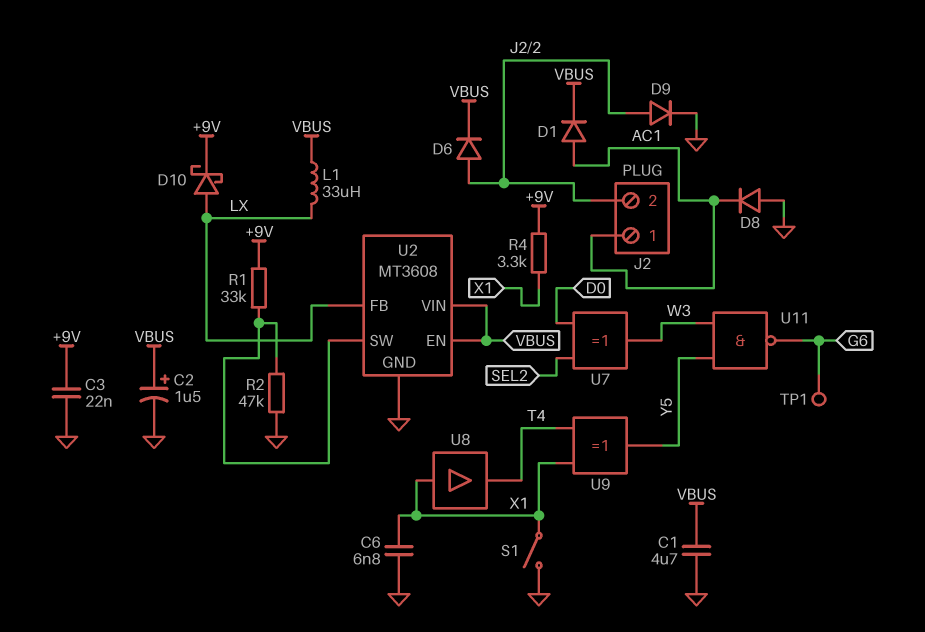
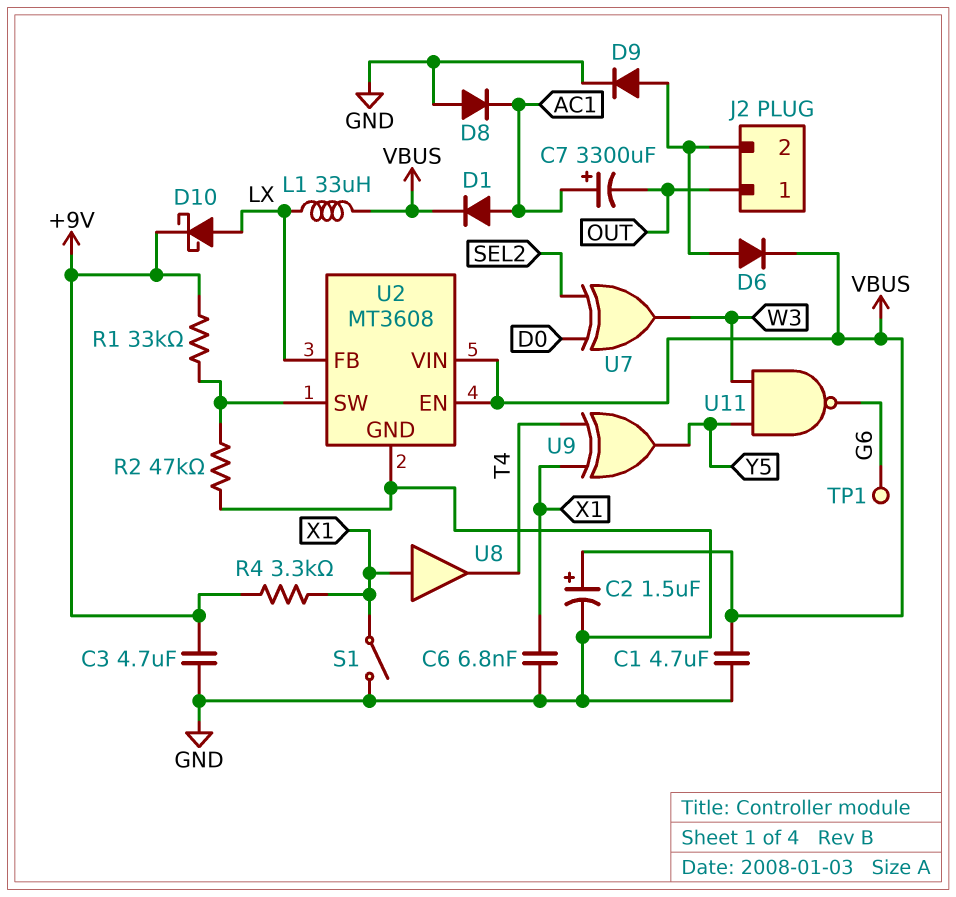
C3: 22nF (+9V, GND) -> 4.7uF (+9V, GND)
C7: none -> 3300uF (plus AC1, minus OUT)
J2 pin 1: AC1 -> OUT

